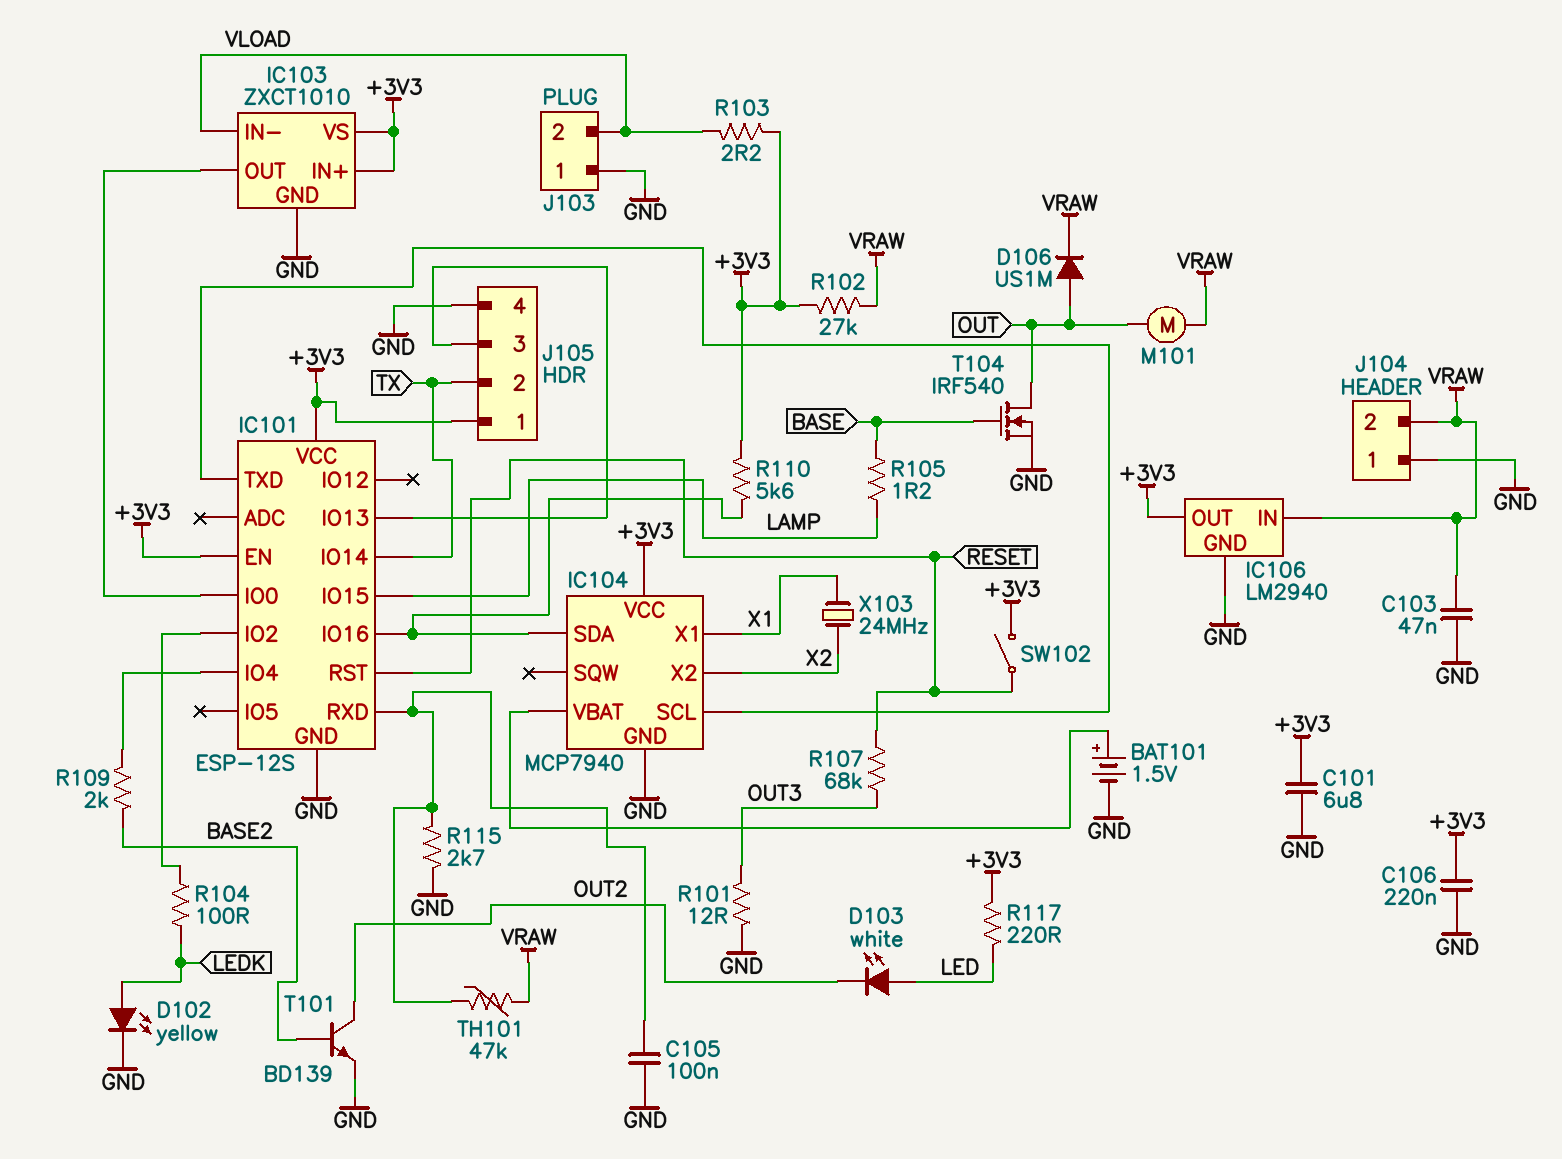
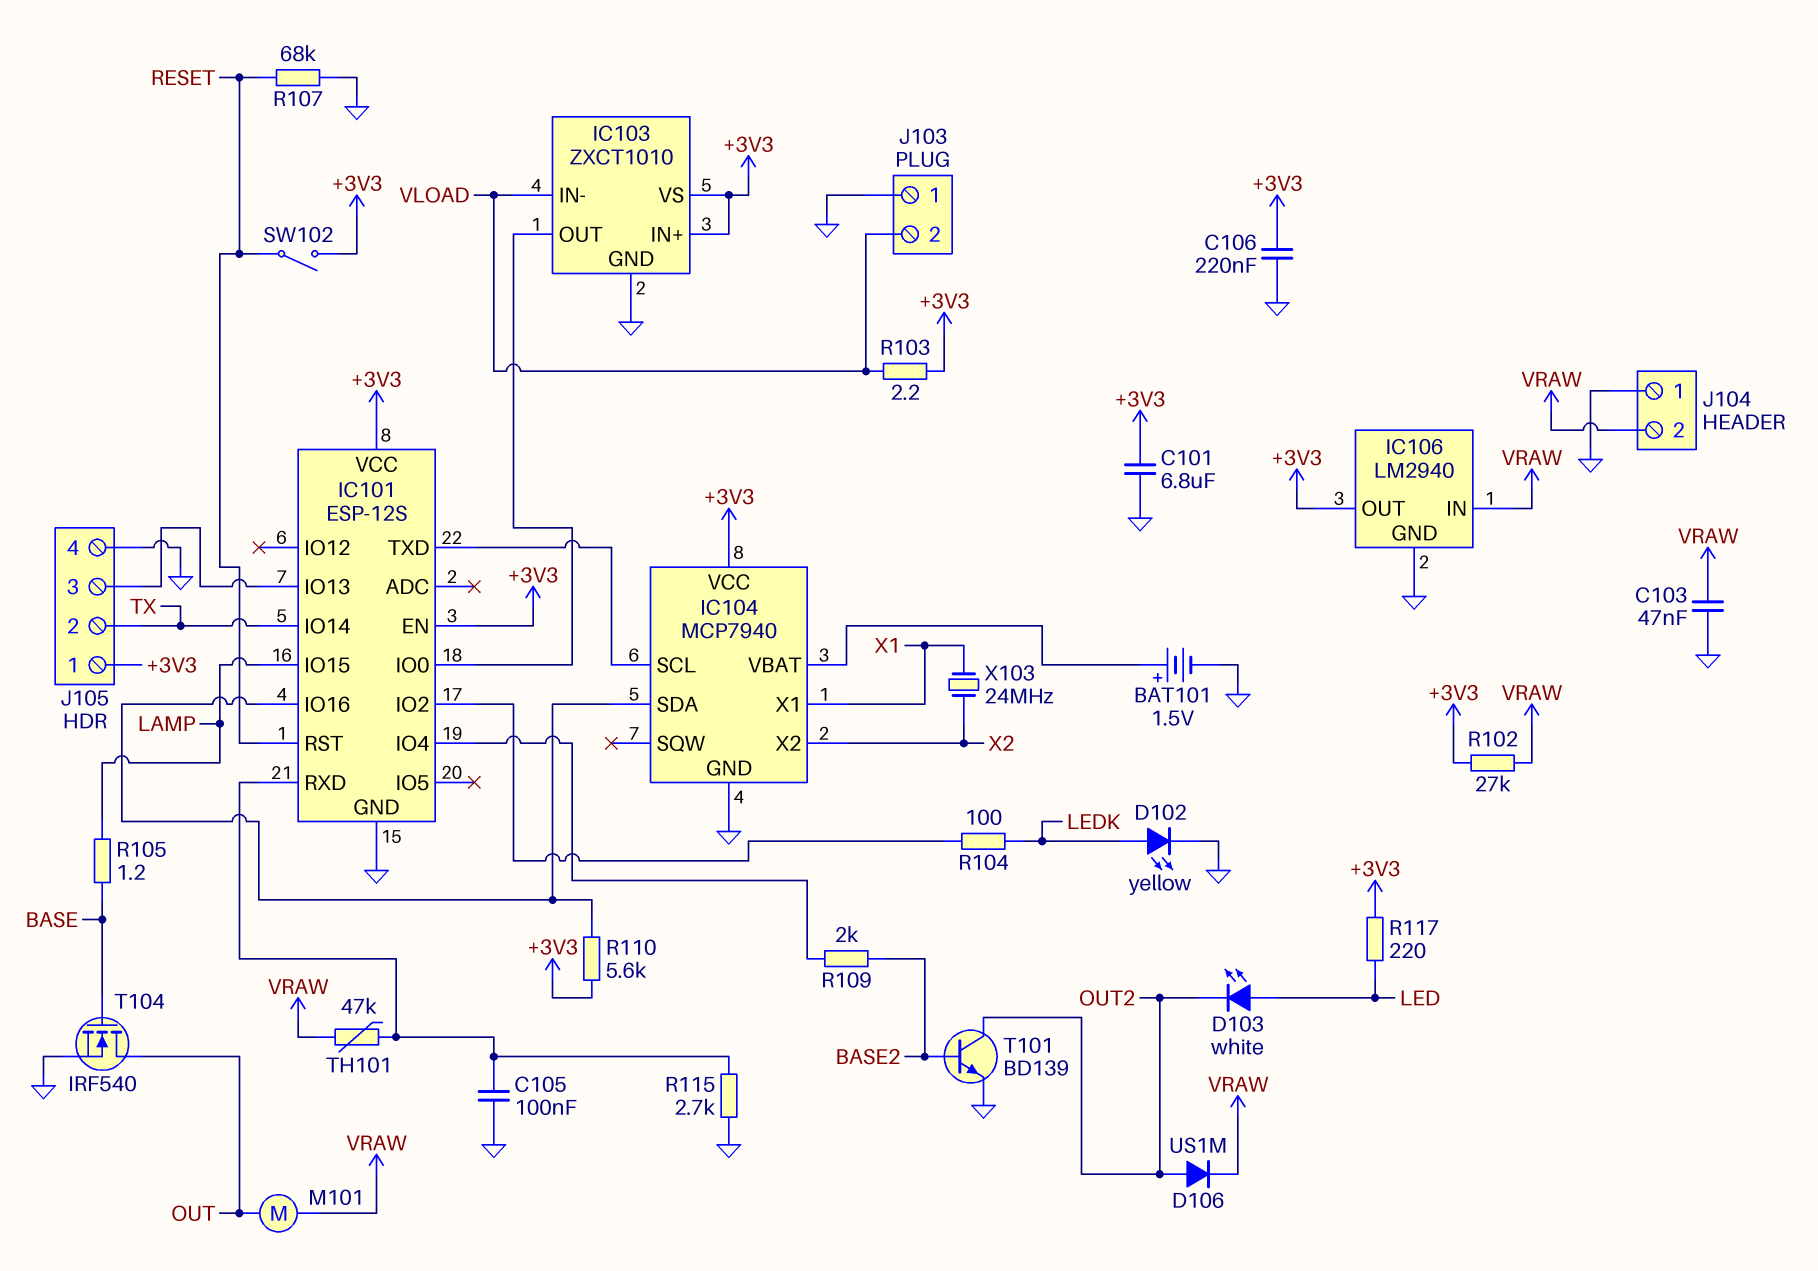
D106: diode US1M (A OUT, K VRAW) -> diode US1M (A OUT2, K VRAW)
R101: 12 (GND, OUT3) -> none
R107: 68k (OUT3, RESET) -> 68k (GND, RESET)

